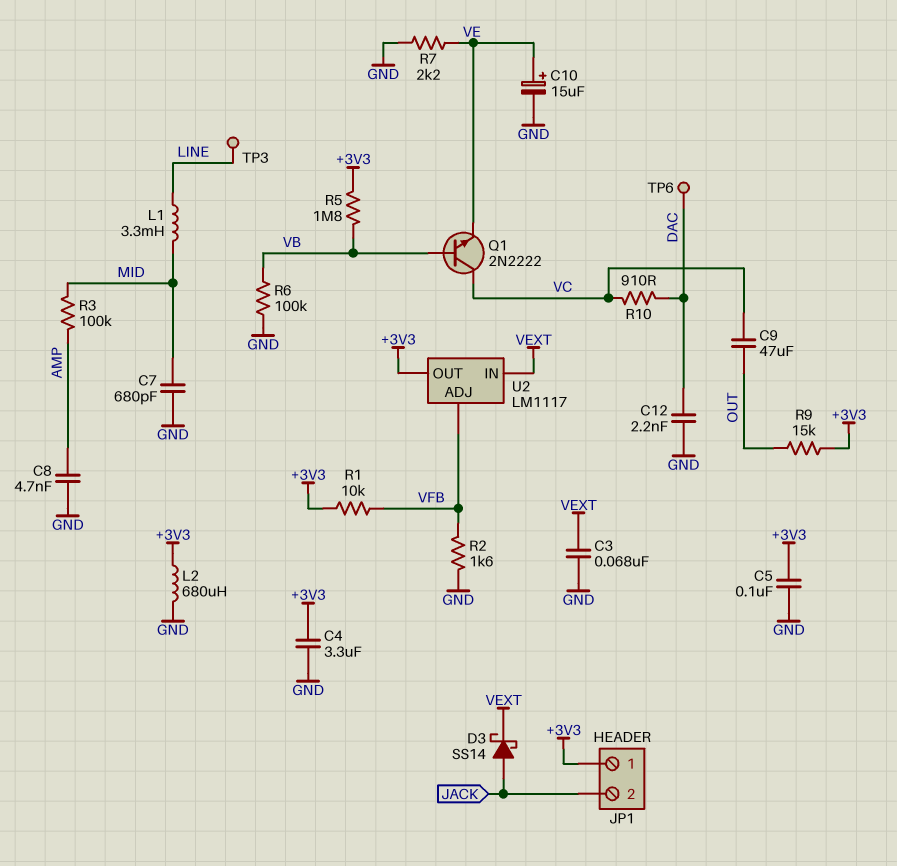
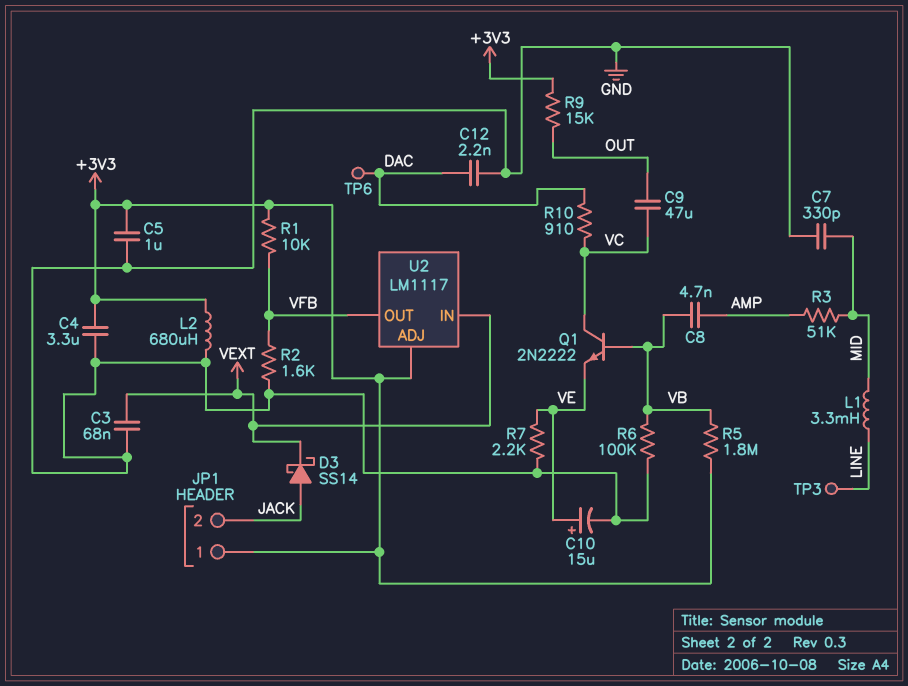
C5: 100nF (+3V3, GND) -> 1uF (+3V3, GND)
C7: 680pF (GND, MID) -> 330pF (GND, MID)
C8: 4.7nF (AMP, GND) -> 4.7nF (AMP, VB)
R3: 100k (AMP, MID) -> 51k (AMP, MID)
U2 pin ADJ: VFB -> +3V3
U2 pin OUT: +3V3 -> VFB

